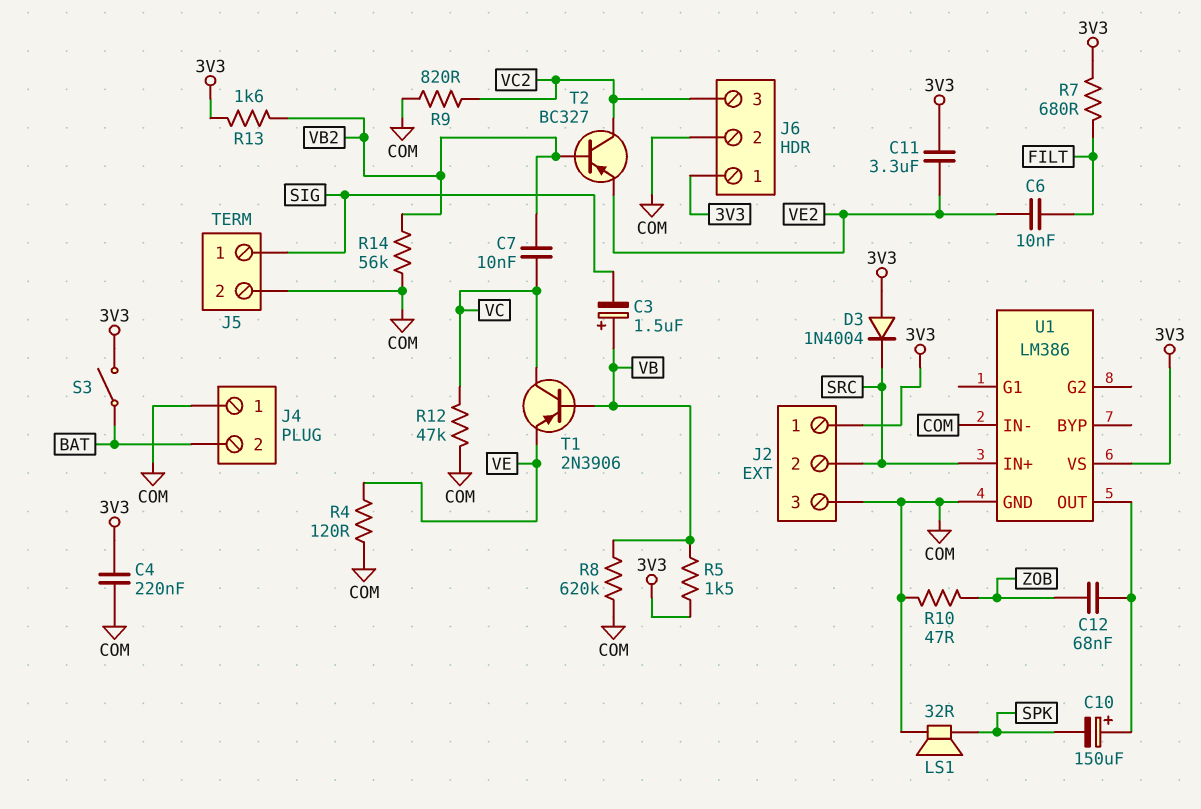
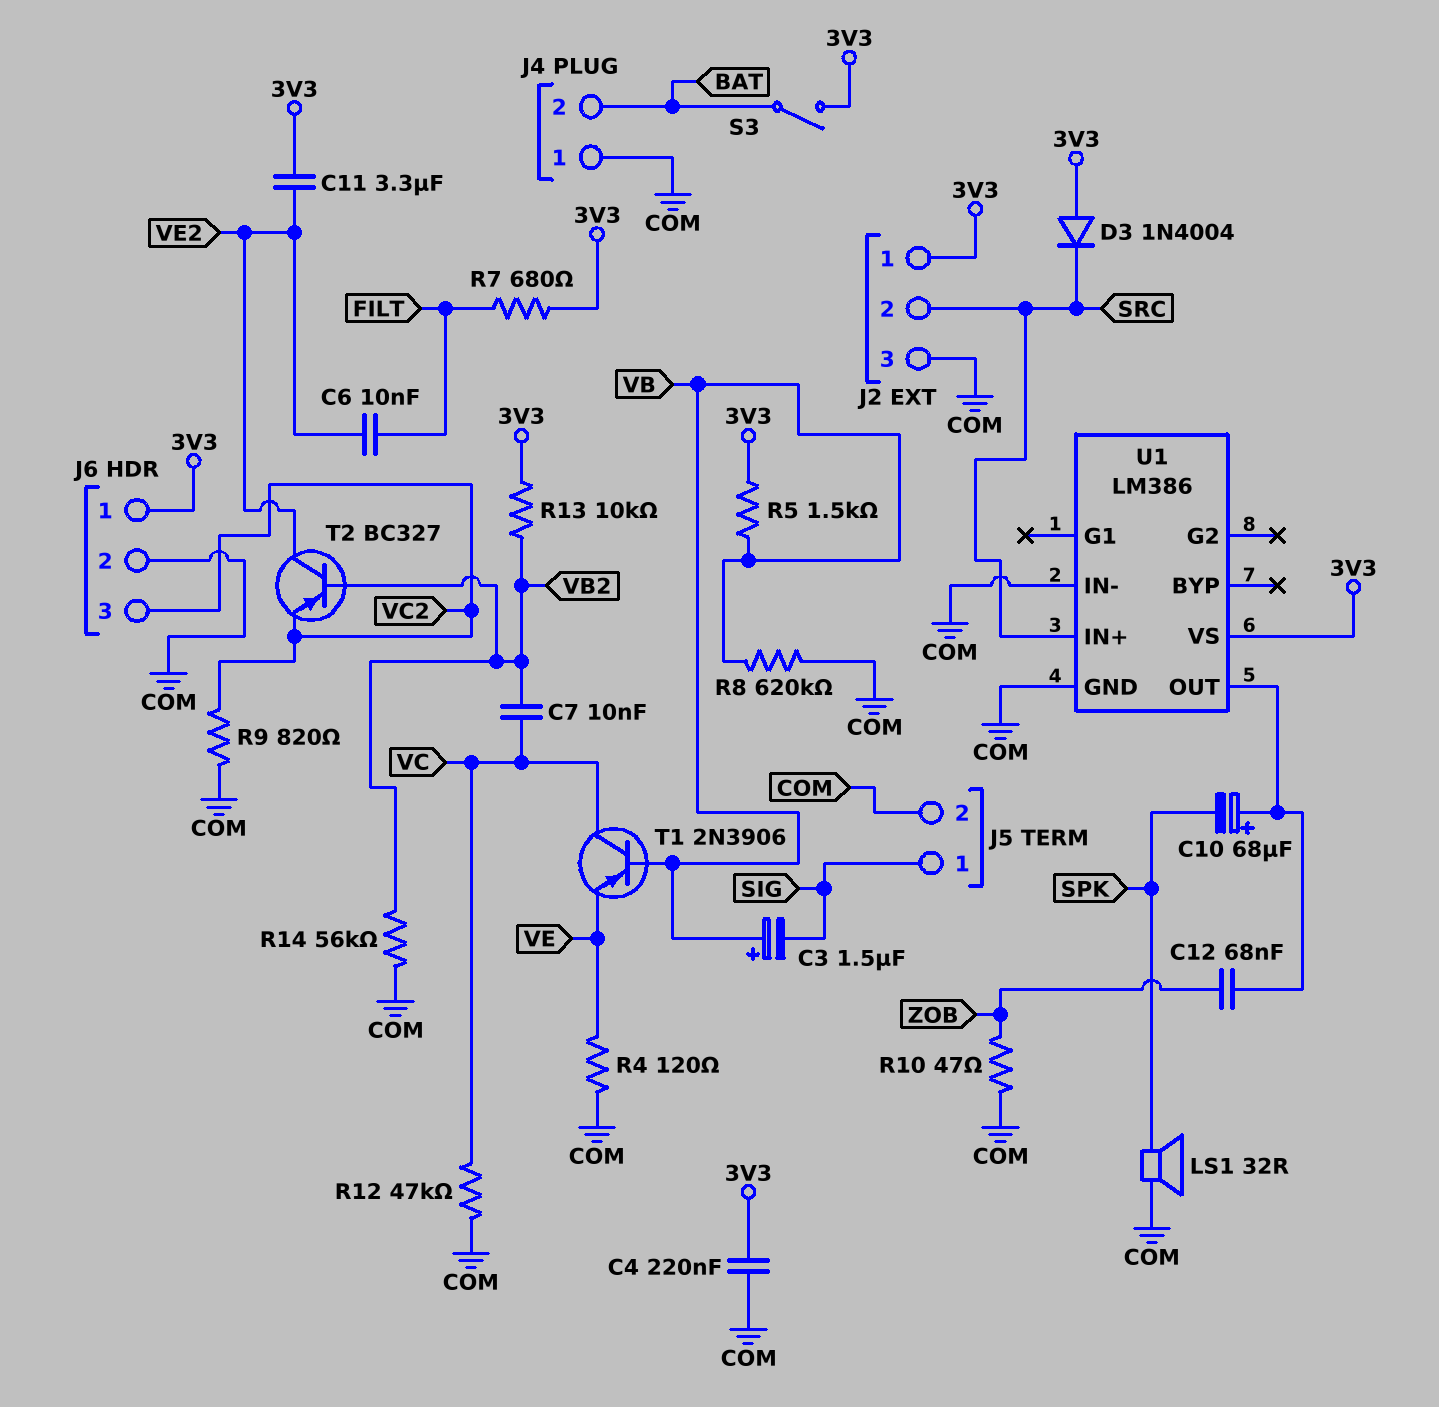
C10: 150uF (plus U1/OUT, minus SPK) -> 68uF (plus U1/OUT, minus SPK)
R13: 1.6k (3V3, VB2) -> 10k (3V3, VB2)
T2: PNP BC327 (B VB2, C VC2, E VE2) -> PNP BC327 (B VB2, C VE2, E VC2)

